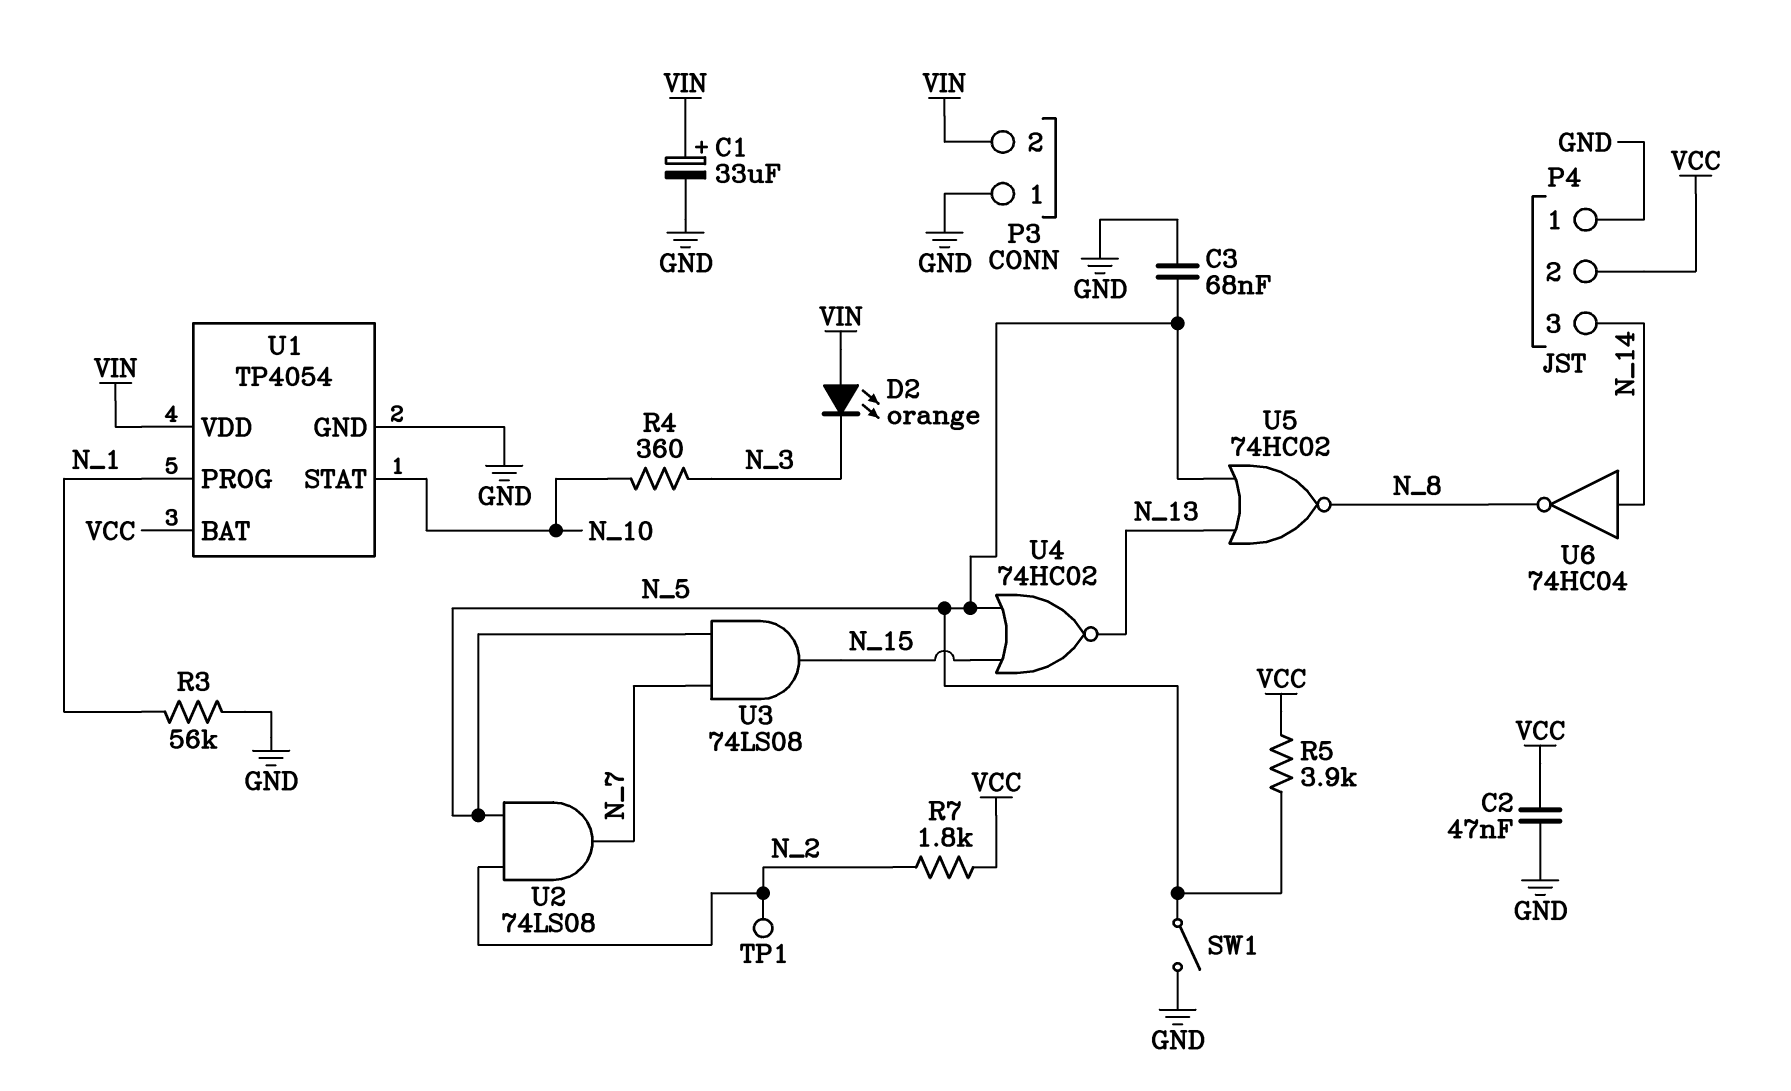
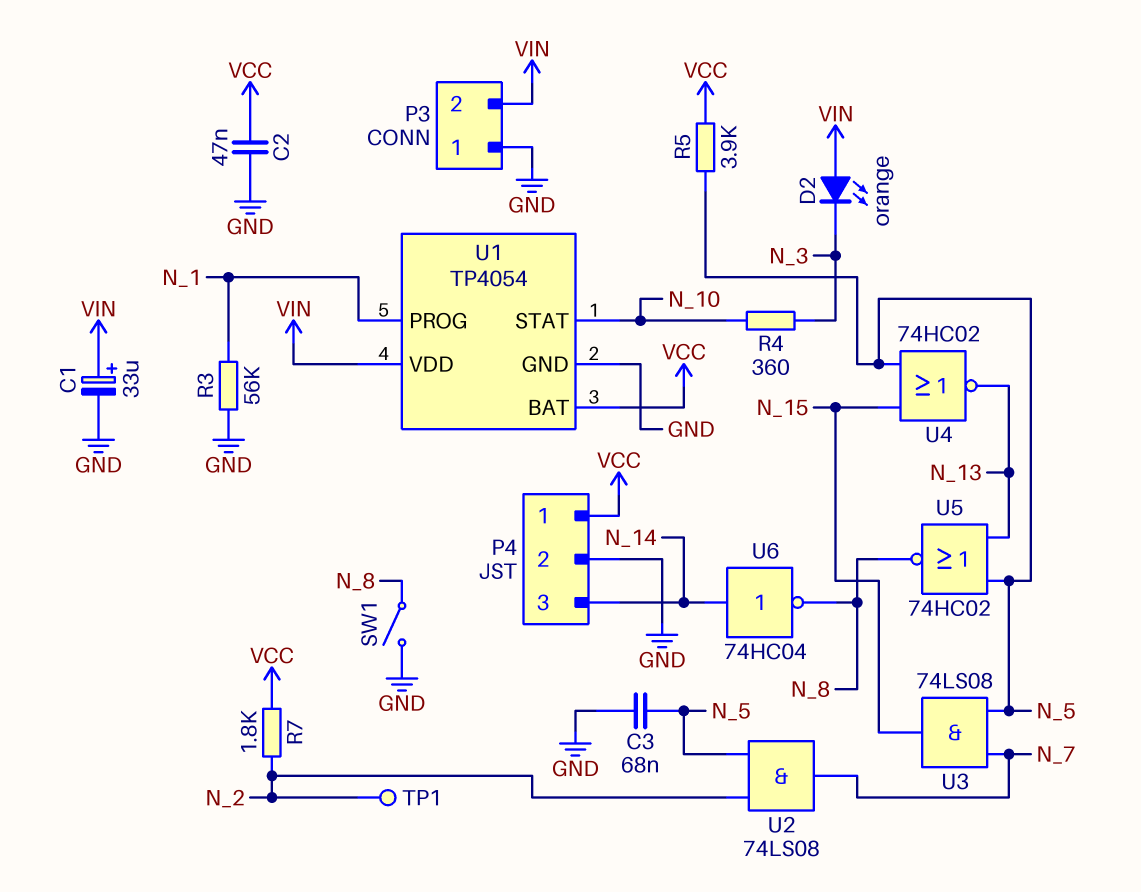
P4 pin 1: GND -> VCC
P4 pin 2: VCC -> GND
SW1: switch (GND, N_5) -> switch (GND, N_8)

